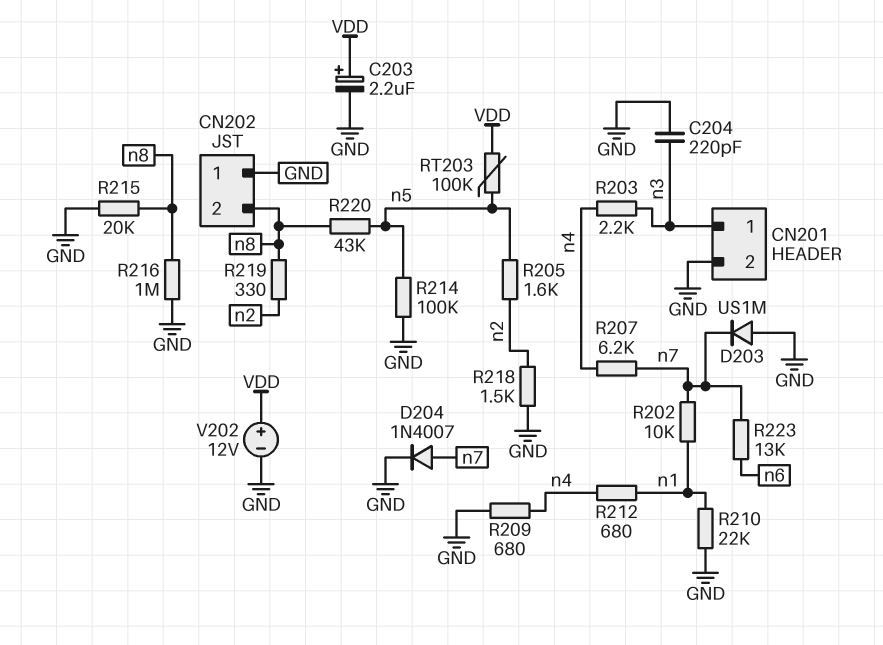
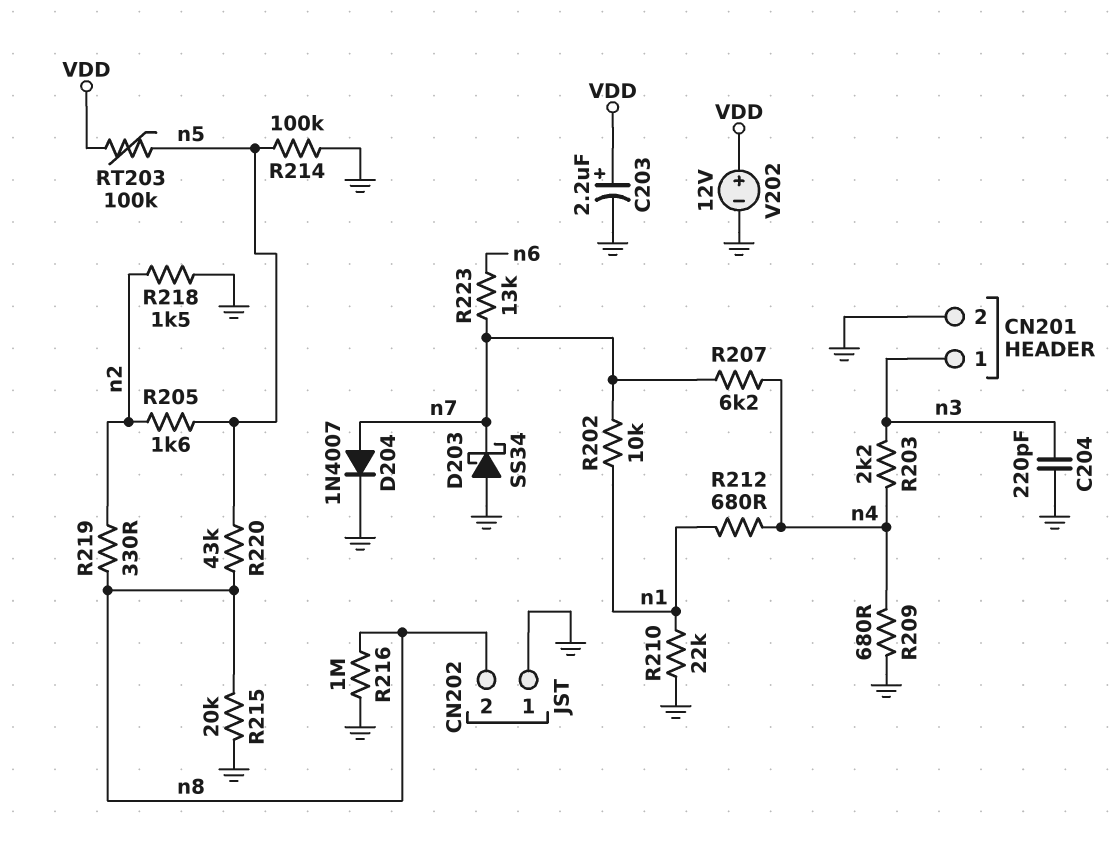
D203: diode US1M (A GND, K n7) -> schottky SS34 (A GND, K n7)

